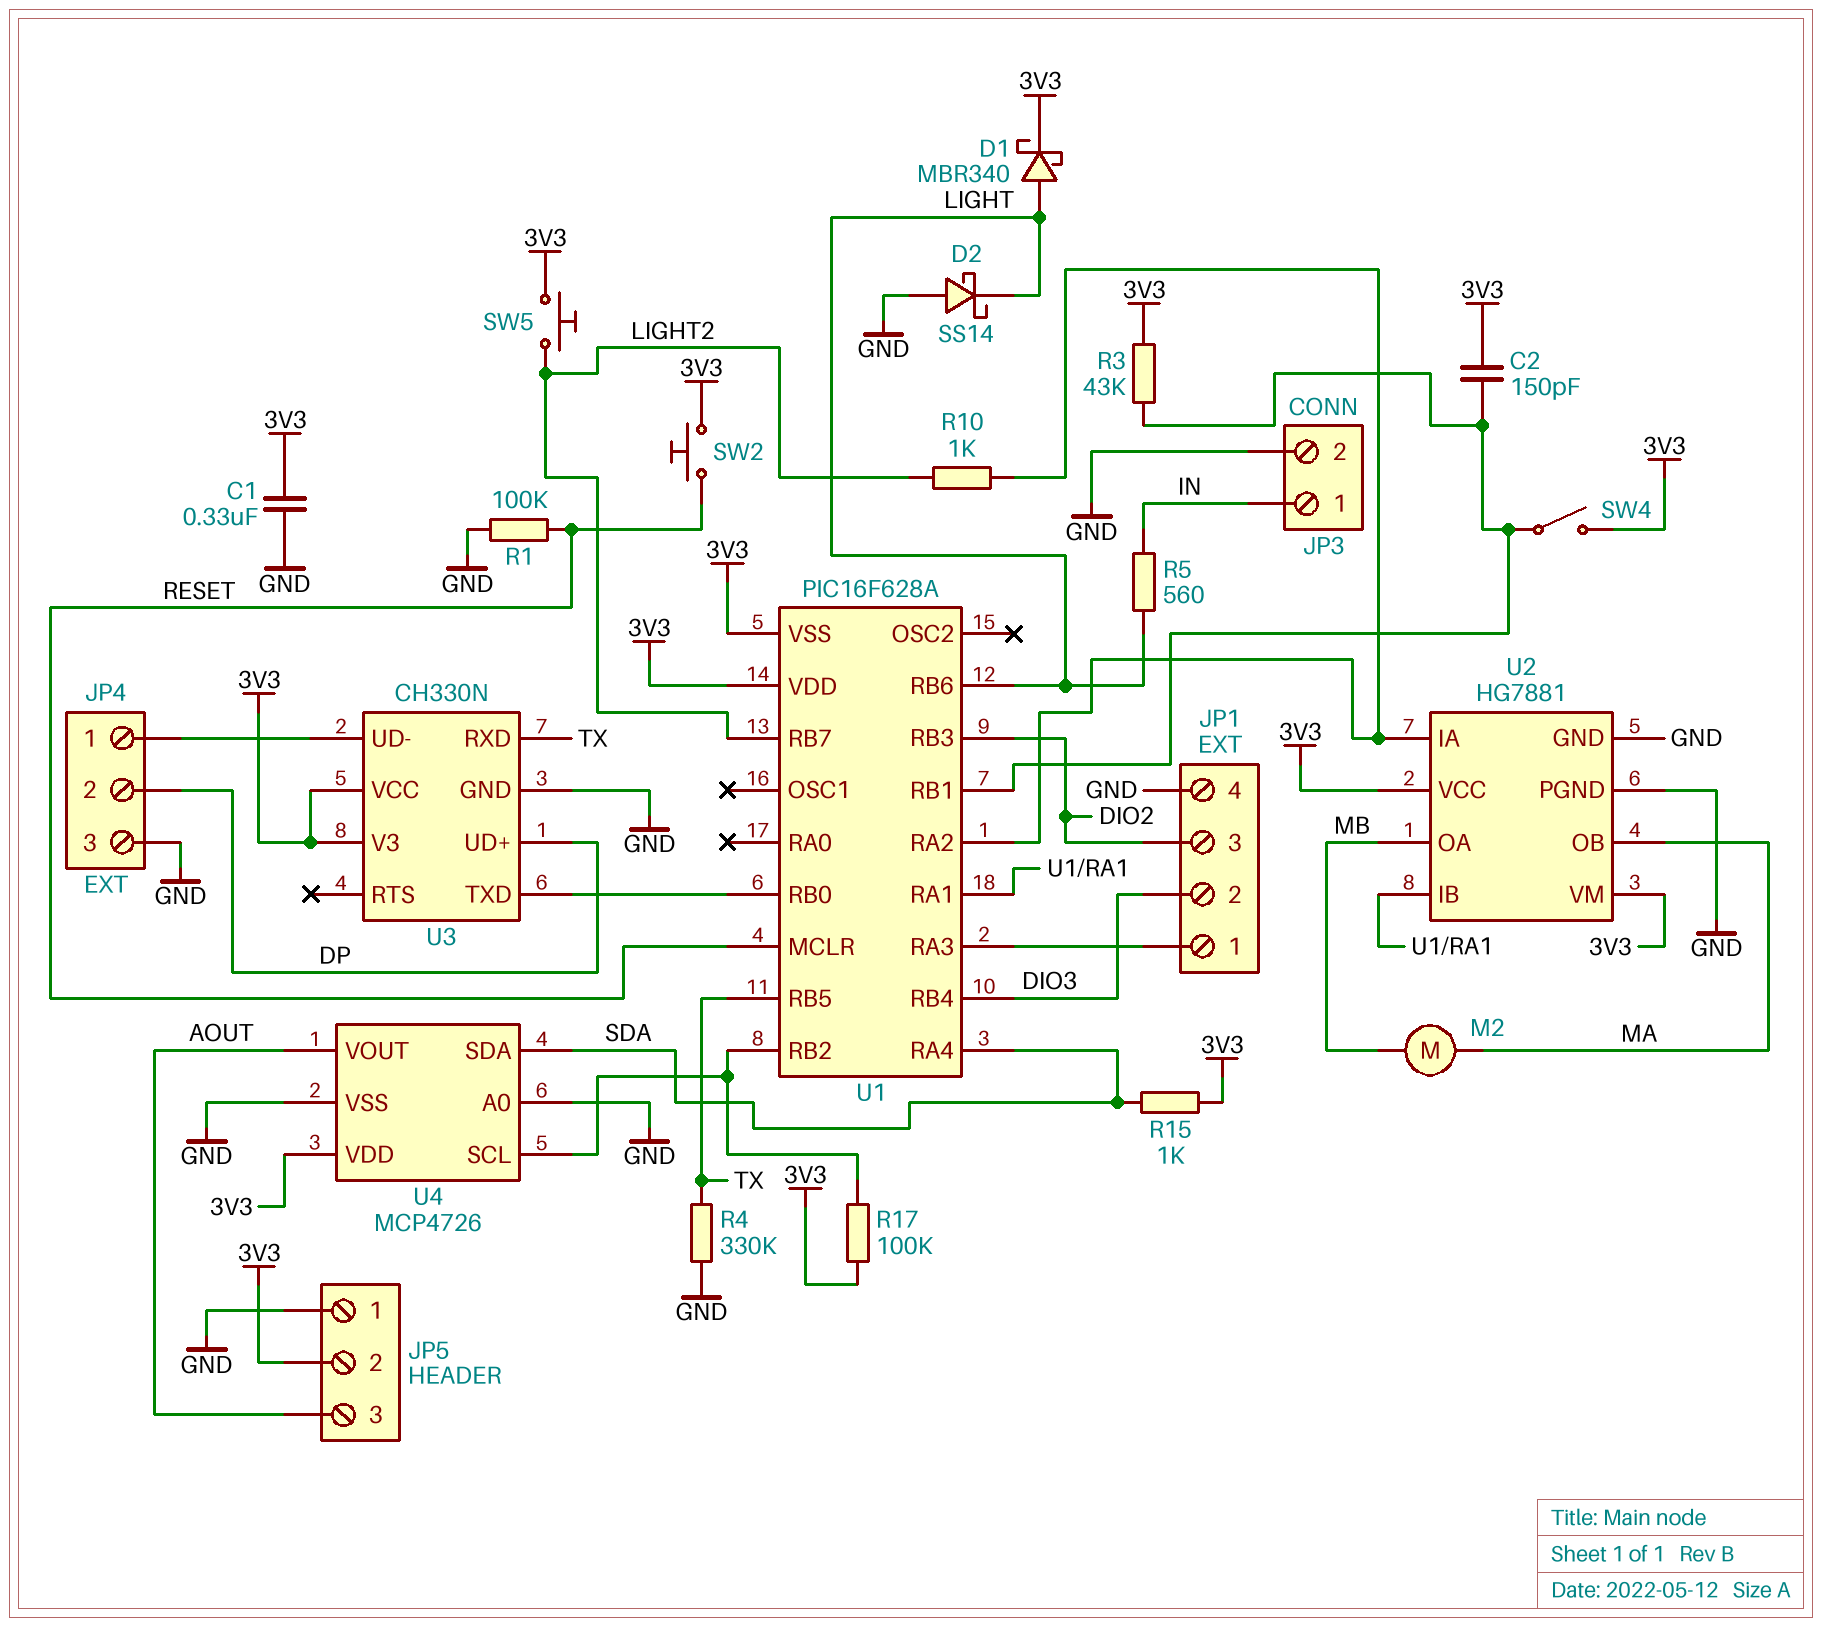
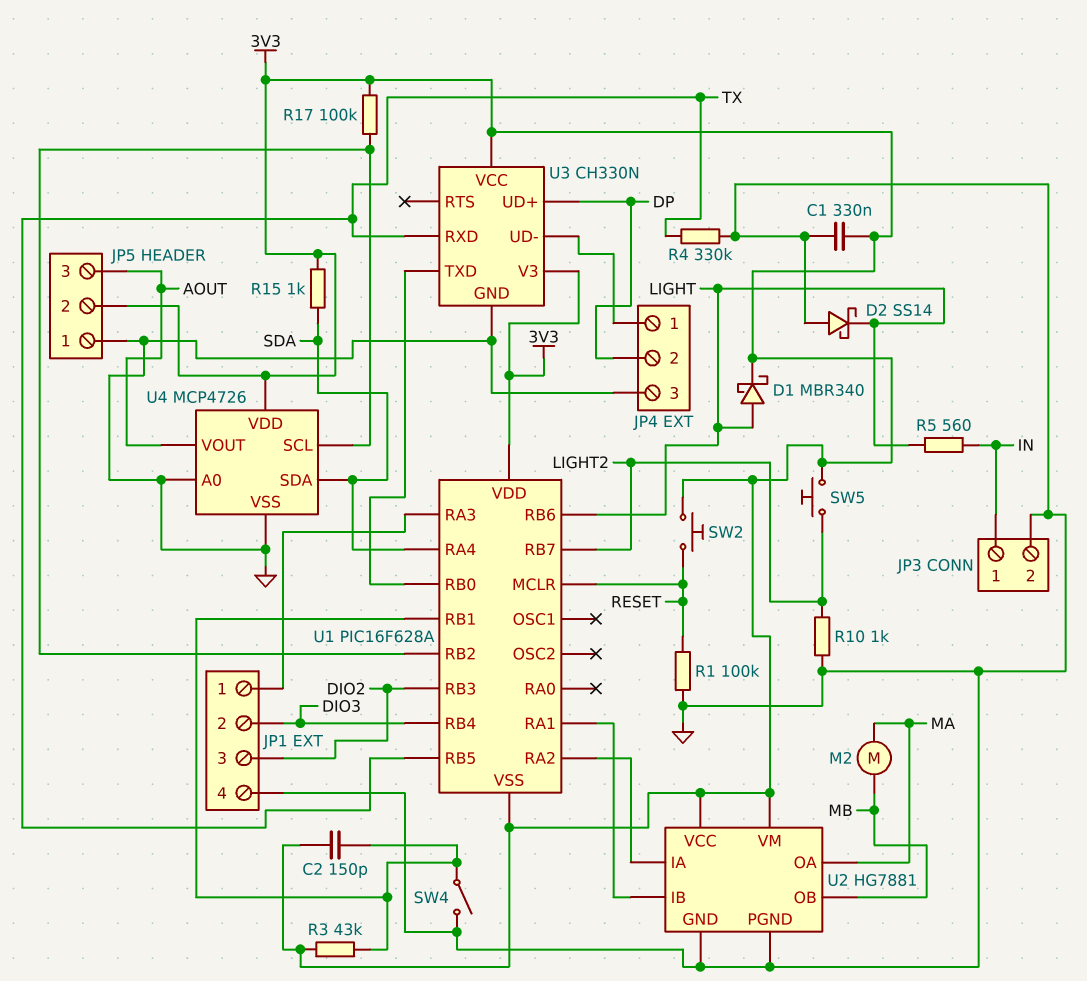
R10: 1k (LIGHT2, U1/RA2) -> 1k (GND, LIGHT2)
SW4: switch (3V3, U1/RB1) -> switch (GND, U1/RB1)
U2 pin OA: MB -> MA
U2 pin OB: MA -> MB

